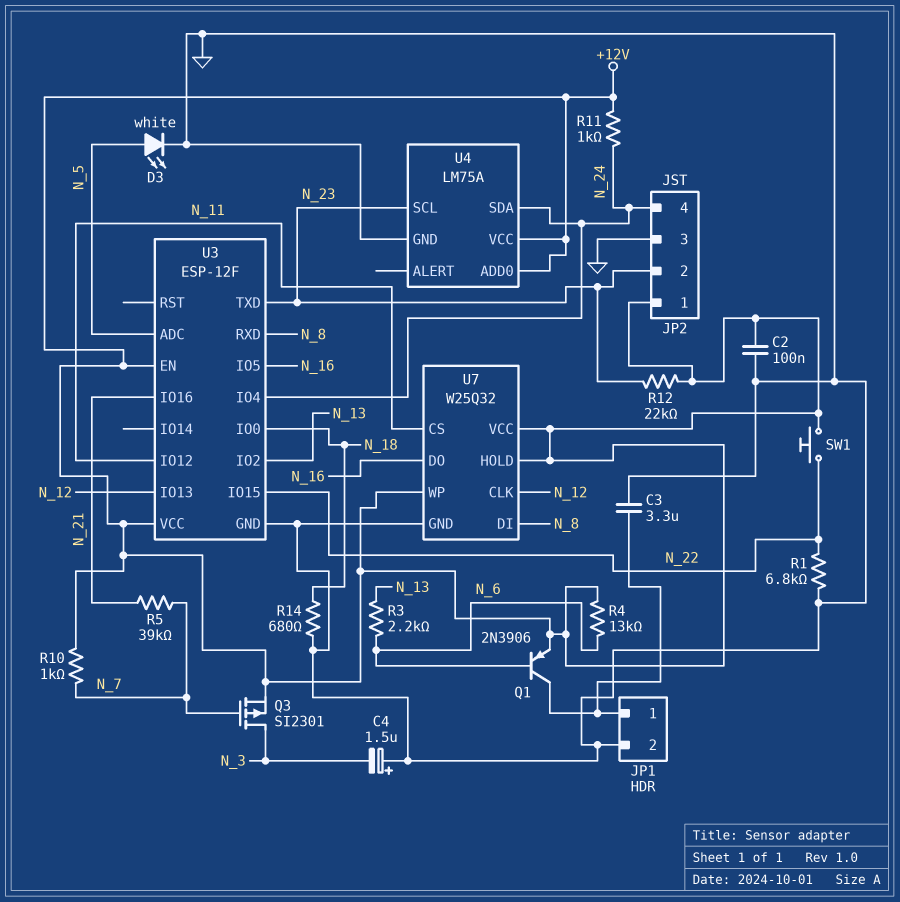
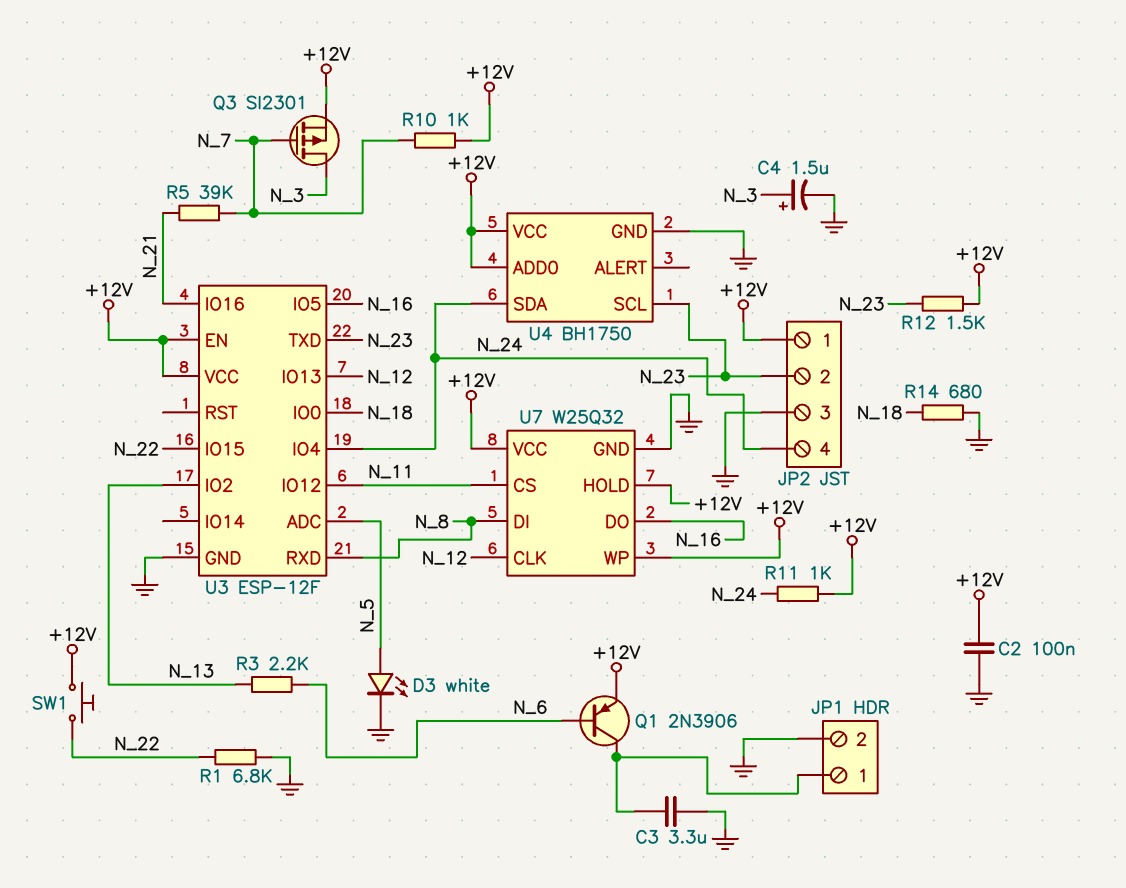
C4: 1.5uF (plus GND, minus N_3) -> 1.5uF (plus N_3, minus GND)
R4: 13k (+12V, N_6) -> none
R12: 22k (+12V, N_23) -> 1.5k (+12V, N_23)
U4: LM75A -> BH1750

